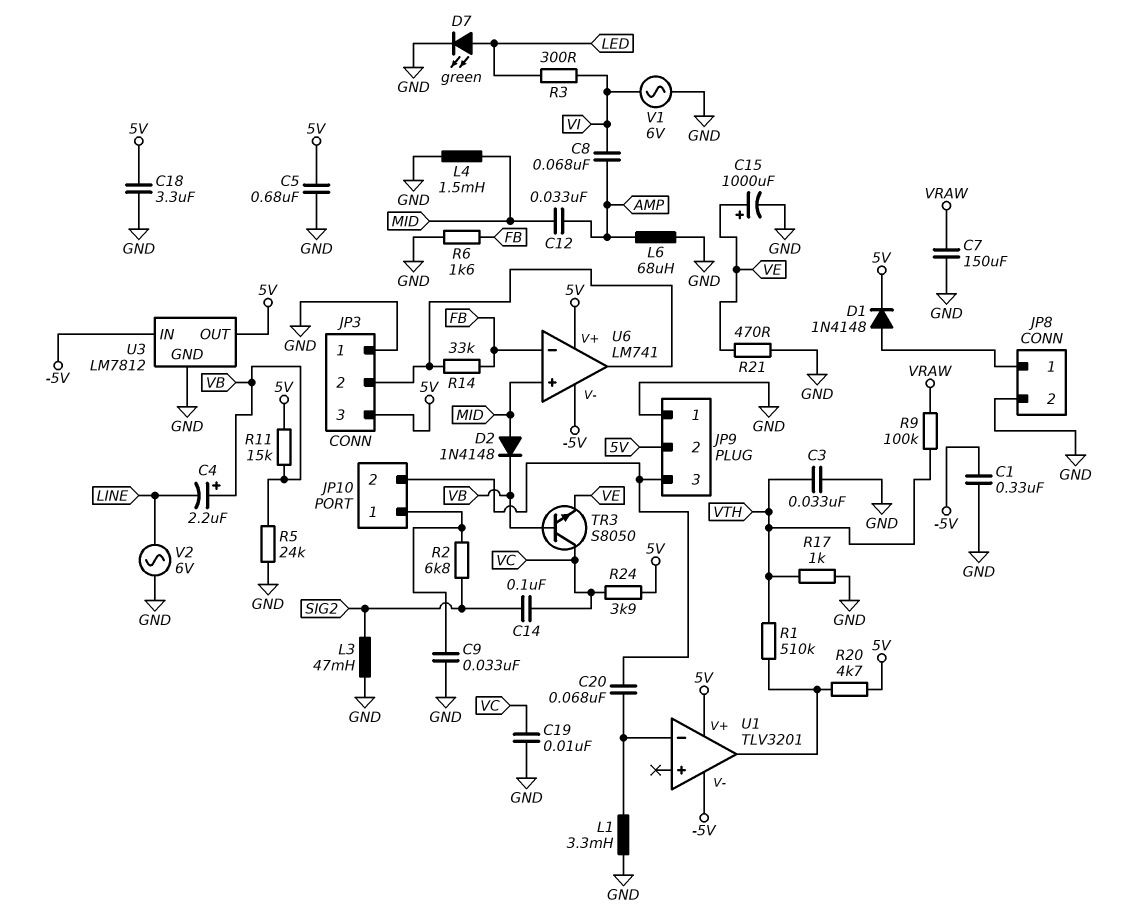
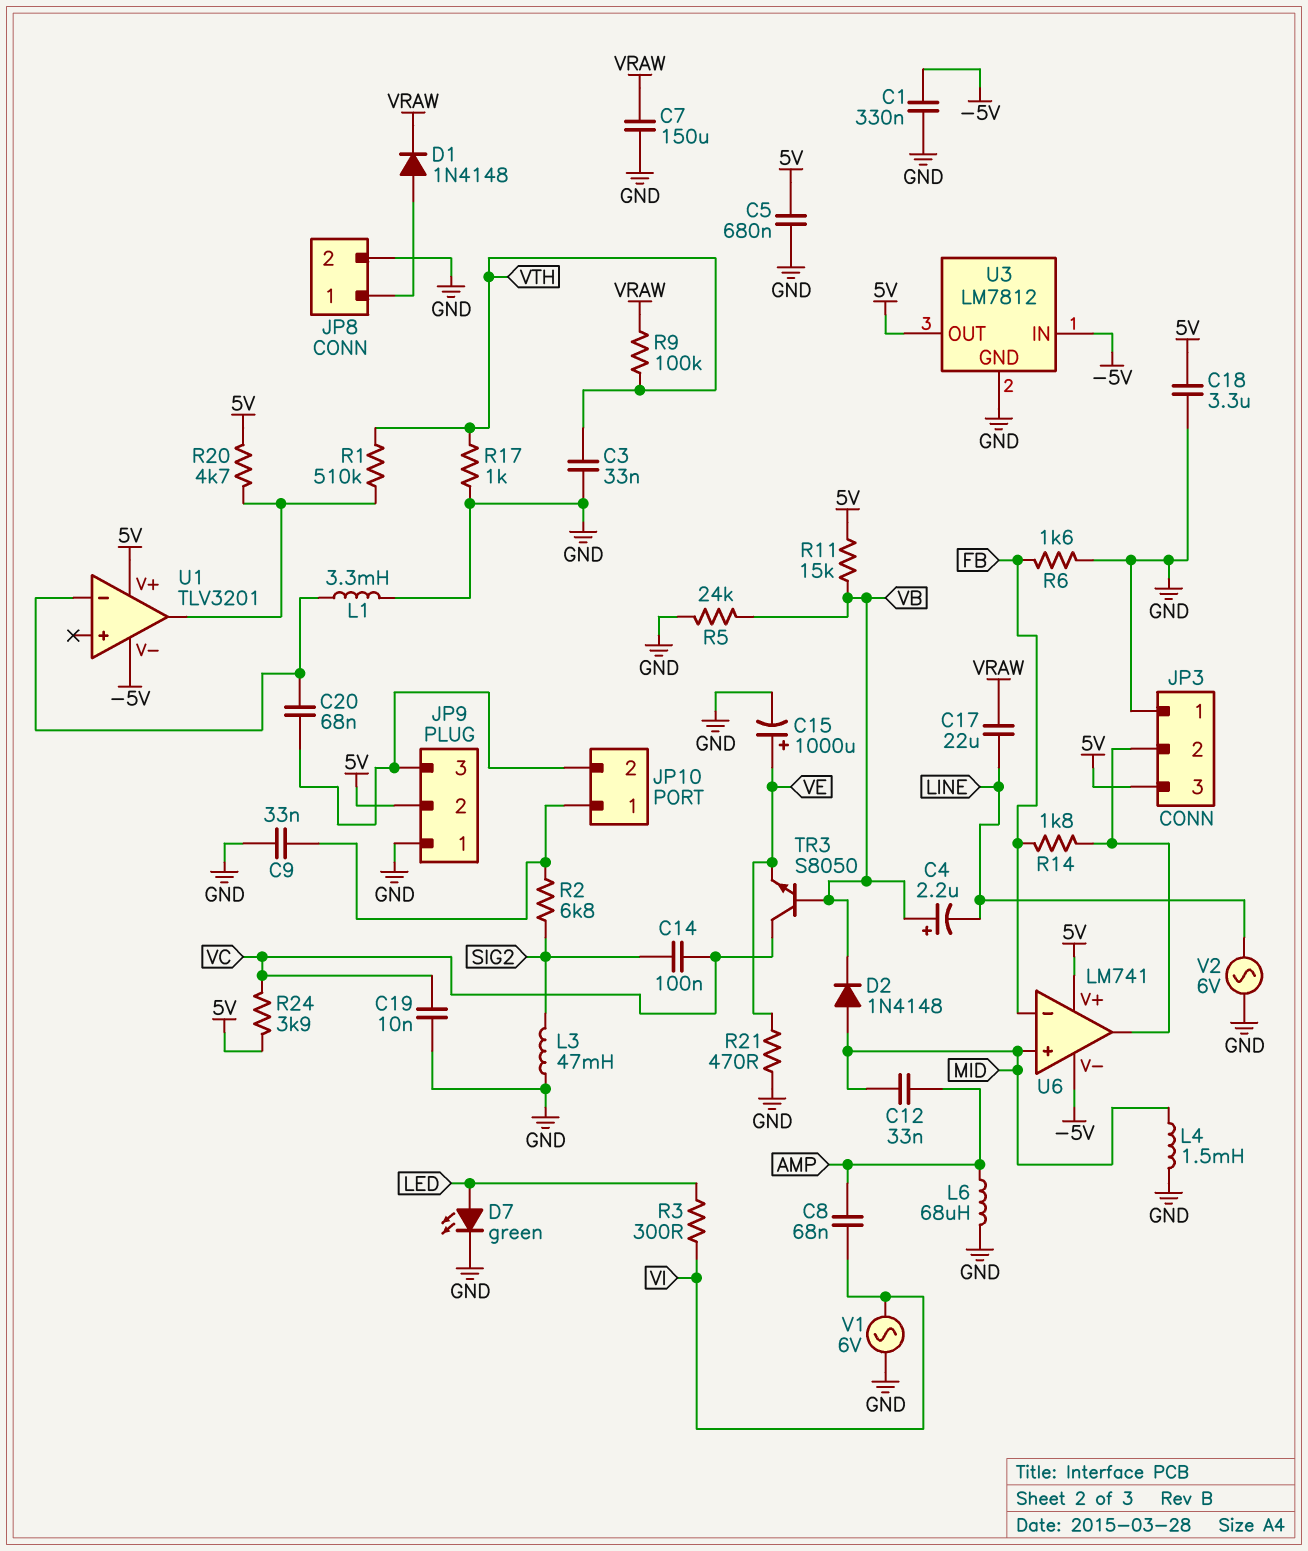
C17: none -> 22uF (LINE, VRAW)
D1: diode 1N4148 (A JP8/1, K 5V) -> diode 1N4148 (A JP8/1, K VRAW)
R14: 33k (FB, JP3/2) -> 1.8k (FB, JP3/2)

